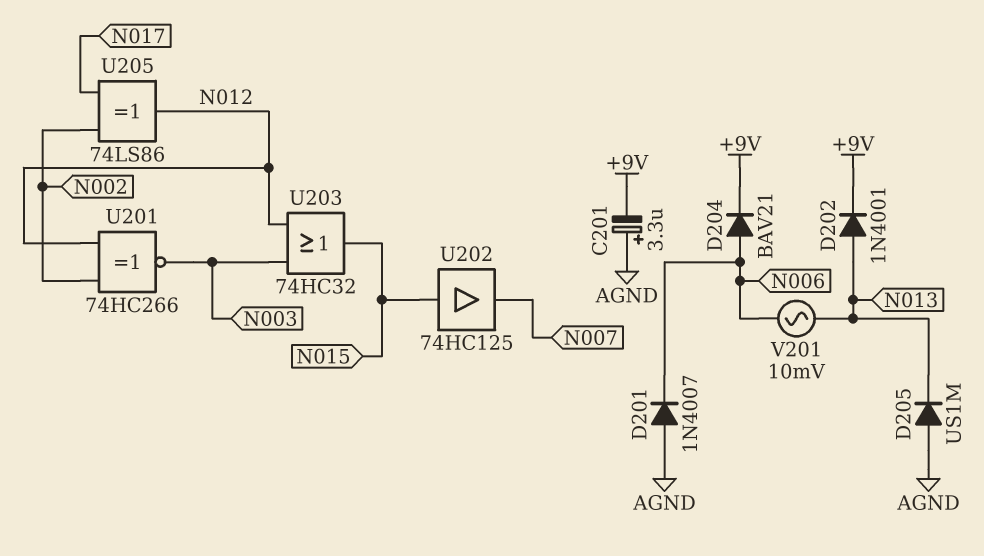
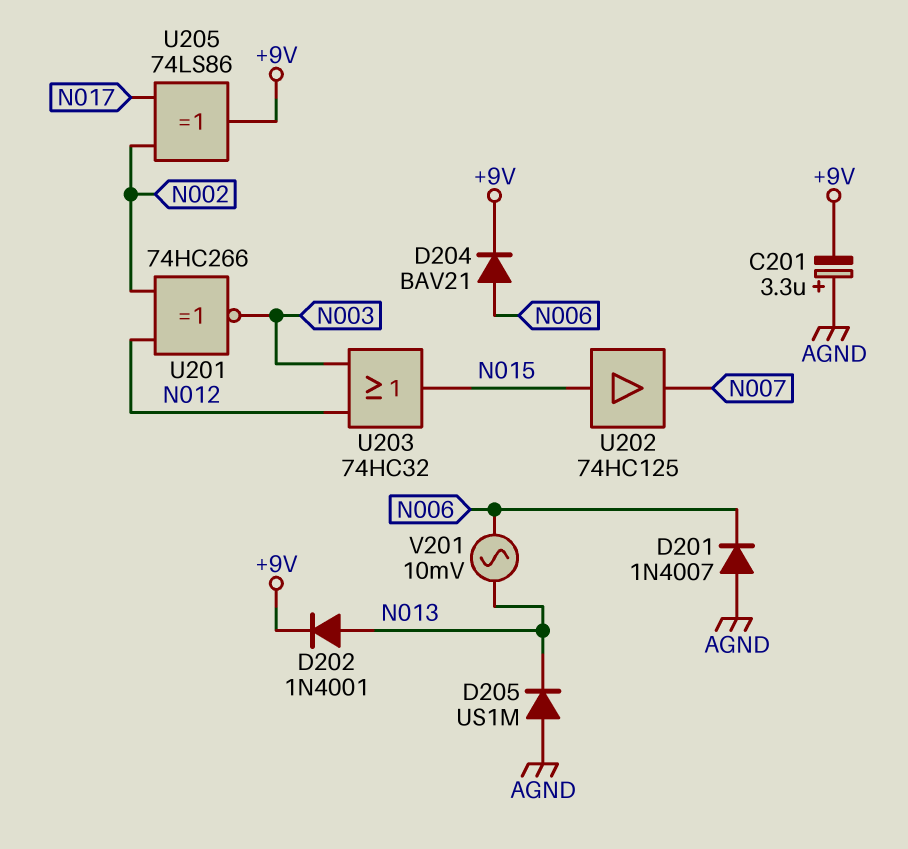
U205: XOR 74LS86 (in N002, in N017, out N012) -> XOR 74LS86 (in N002, in N017, out +9V)

